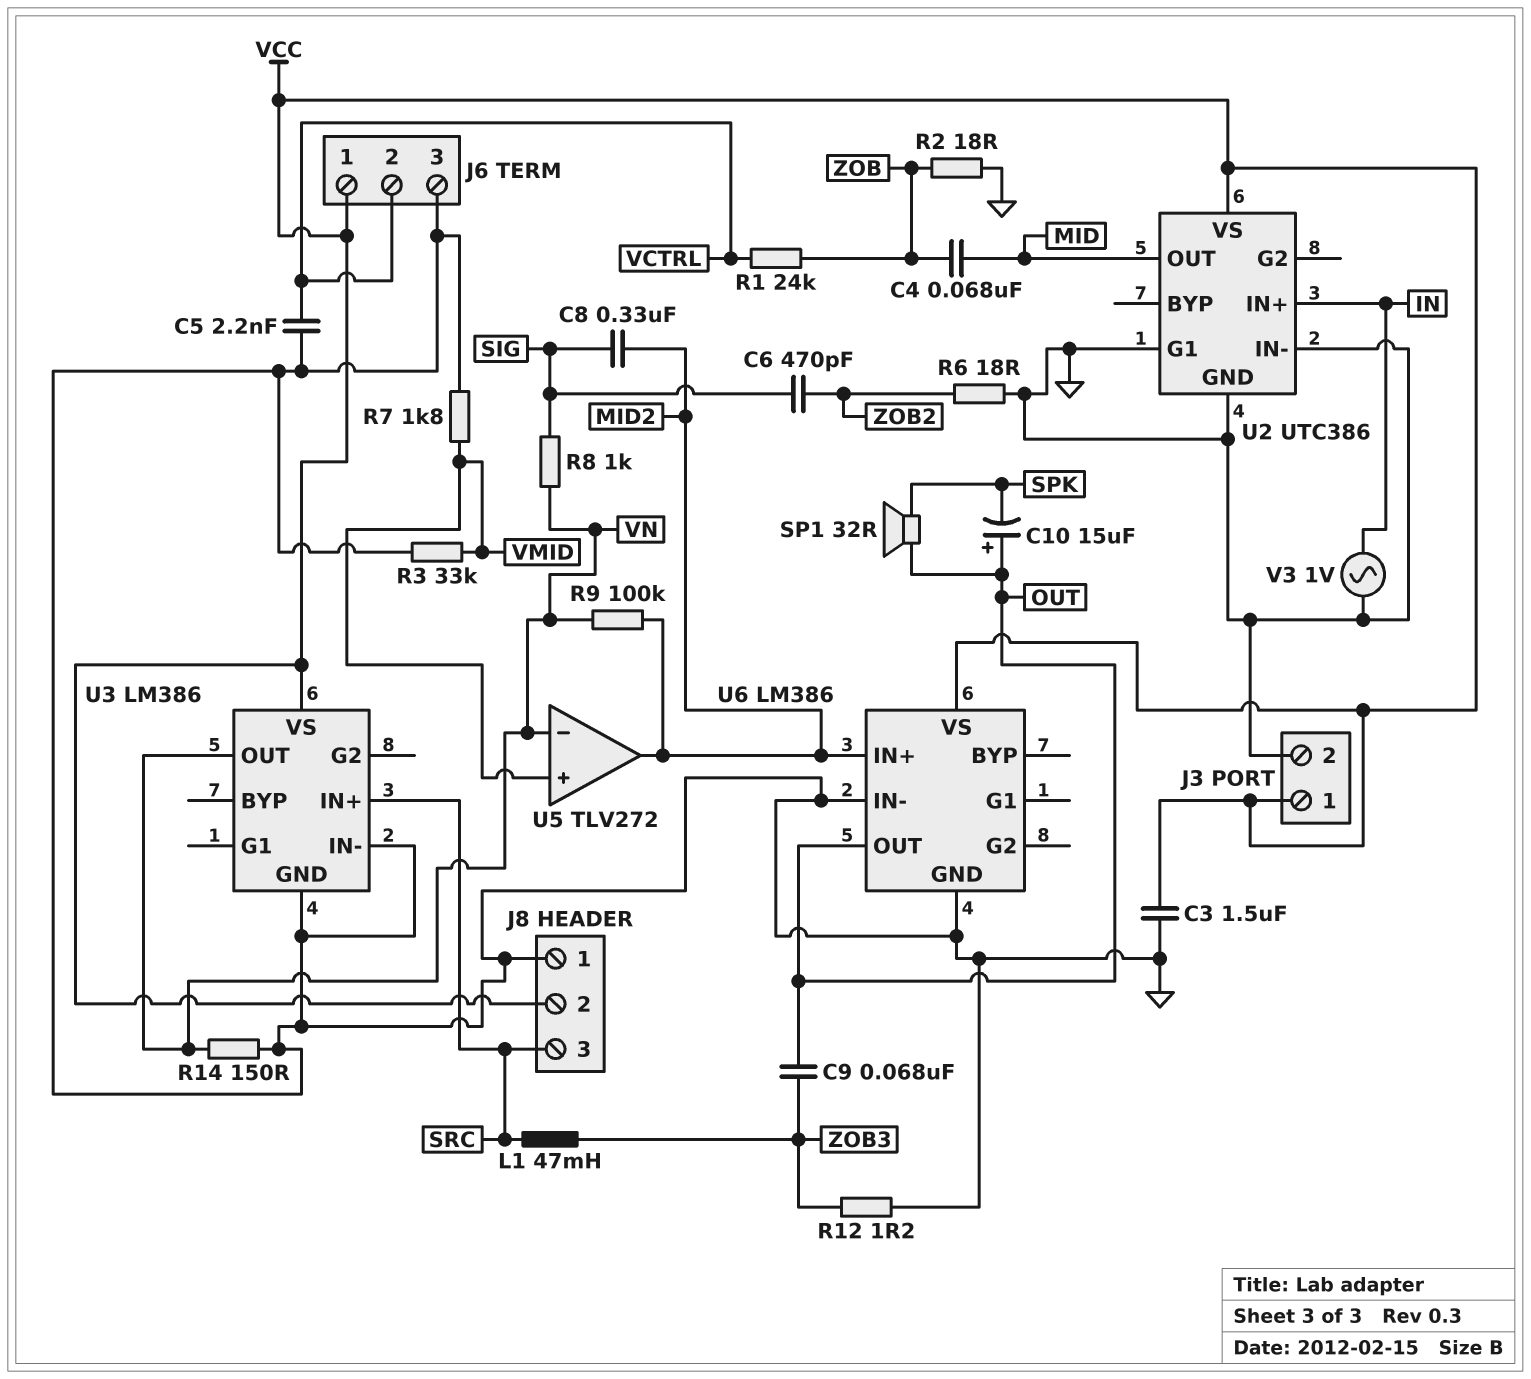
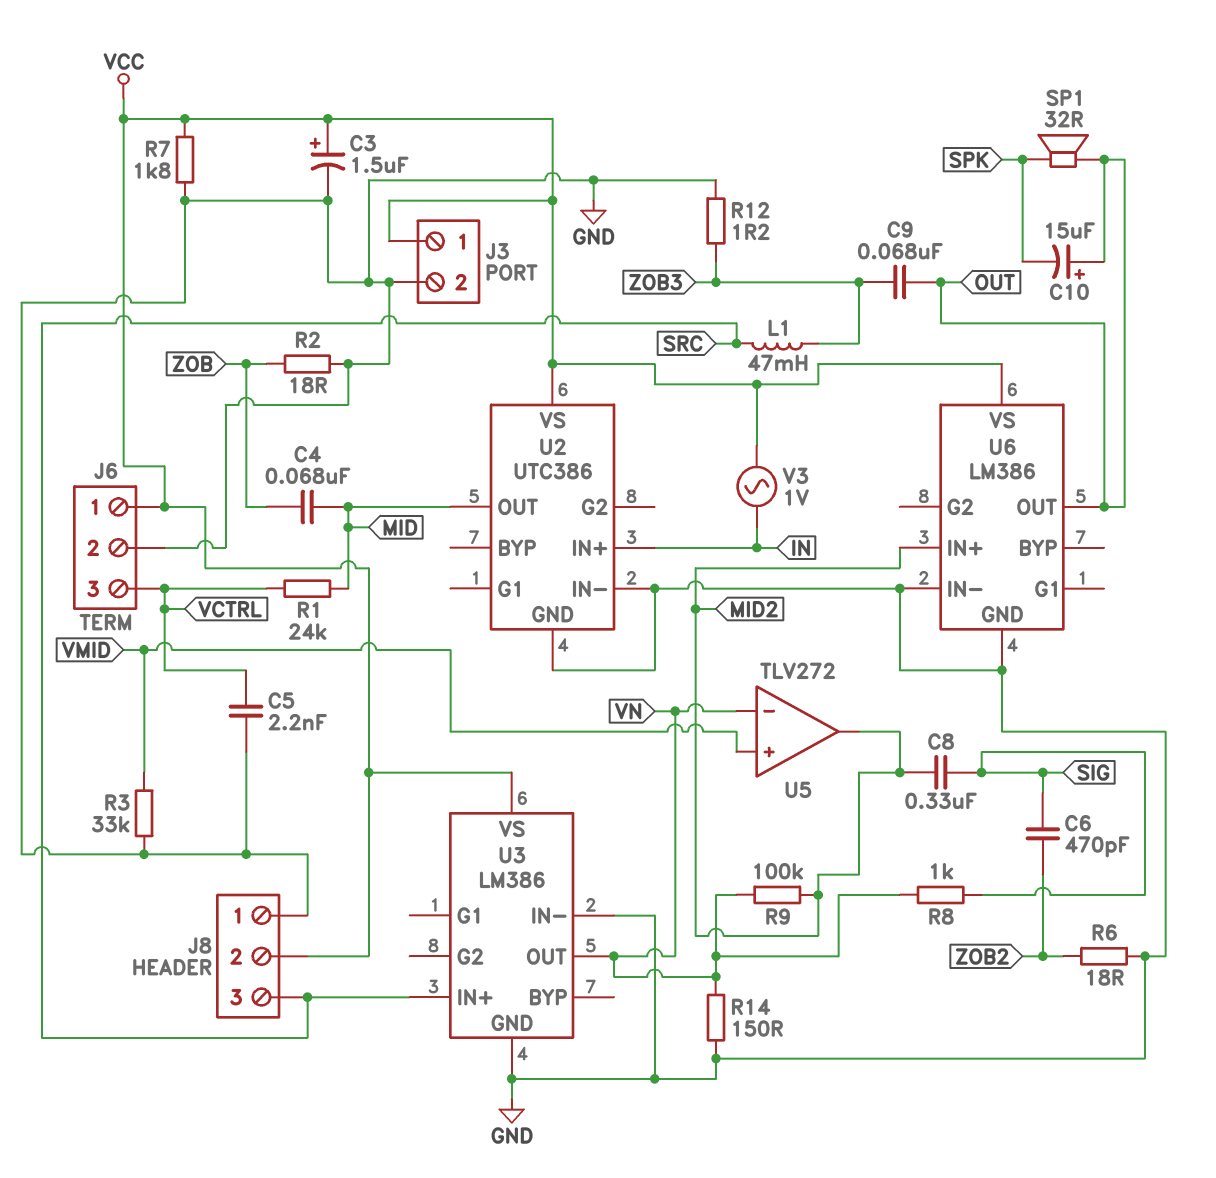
C3: 1.5uF (GND, VCC) -> 1.5uF (plus VCC, minus GND)
J6 pin 2: VCTRL -> GND
J6 pin 3: GND -> VCTRL
R1: 24k (VCTRL, ZOB) -> 24k (MID, VCTRL)
R7: 1.8k (GND, VMID) -> 1.8k (GND, VCC)
U2 pin G1: GND -> none
V3: AC 1V (GND, IN) -> AC 1V (IN, VCC)

